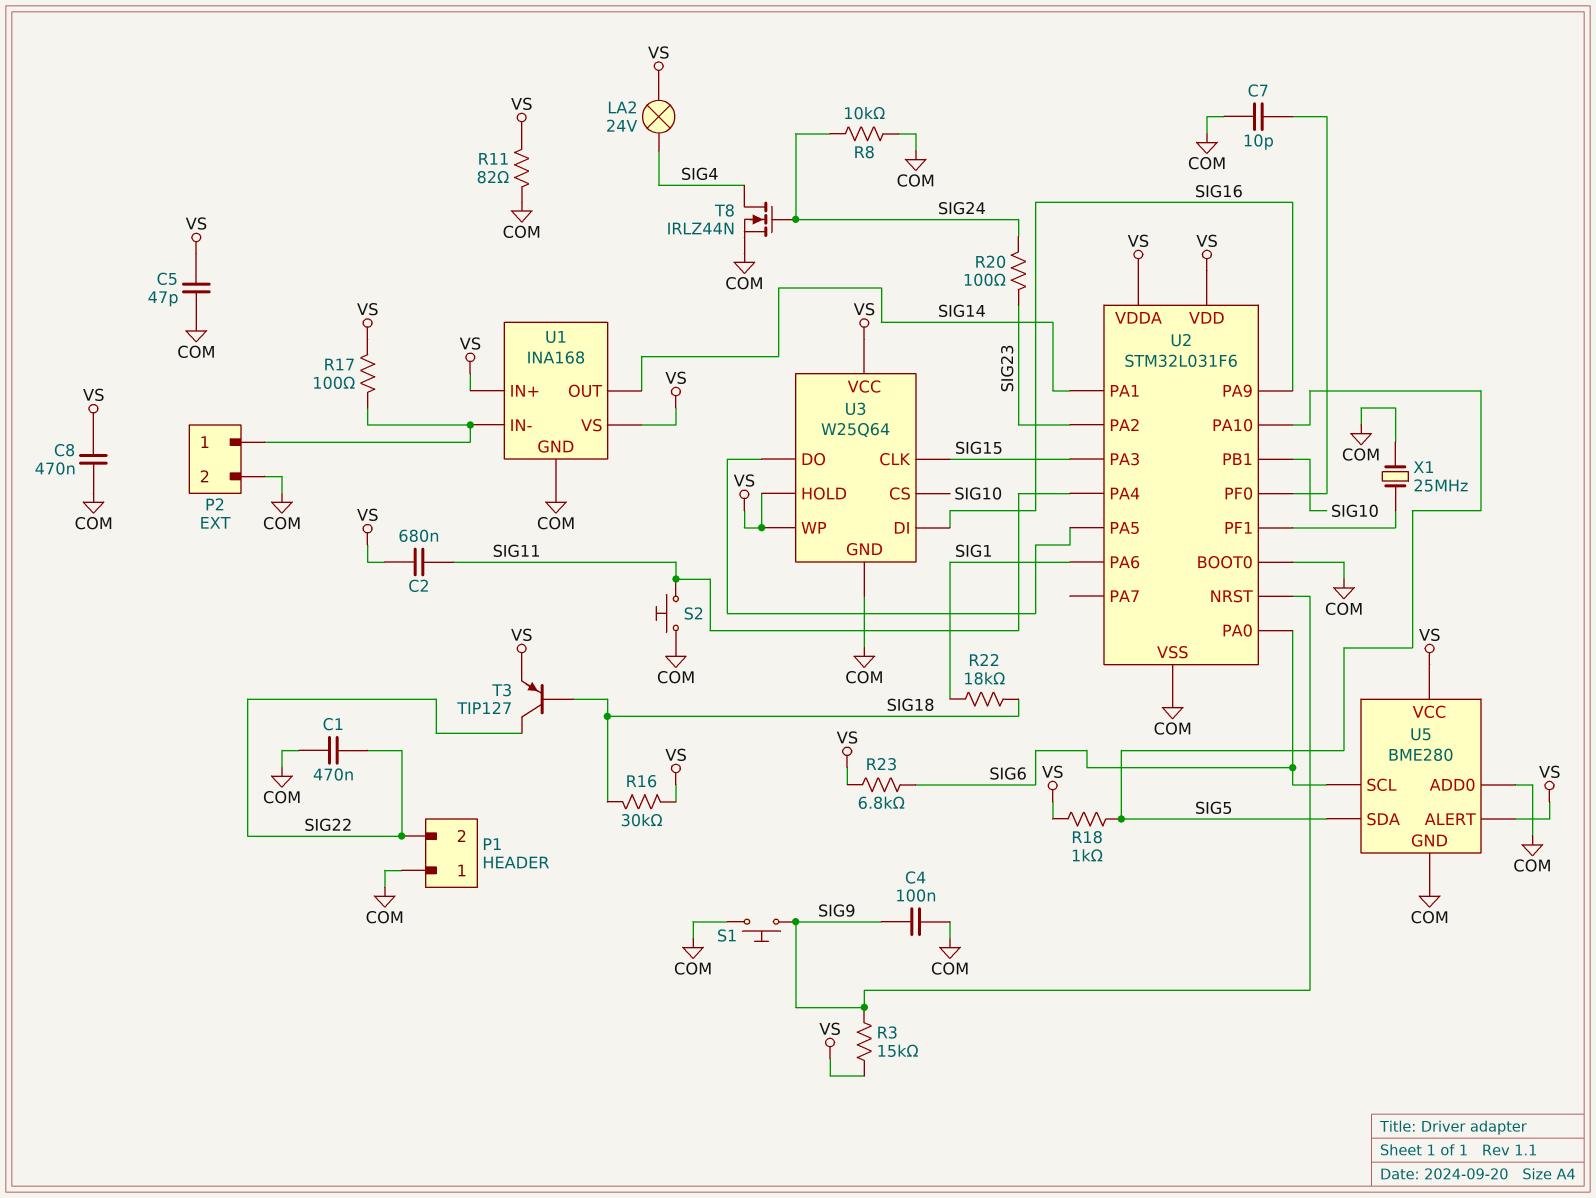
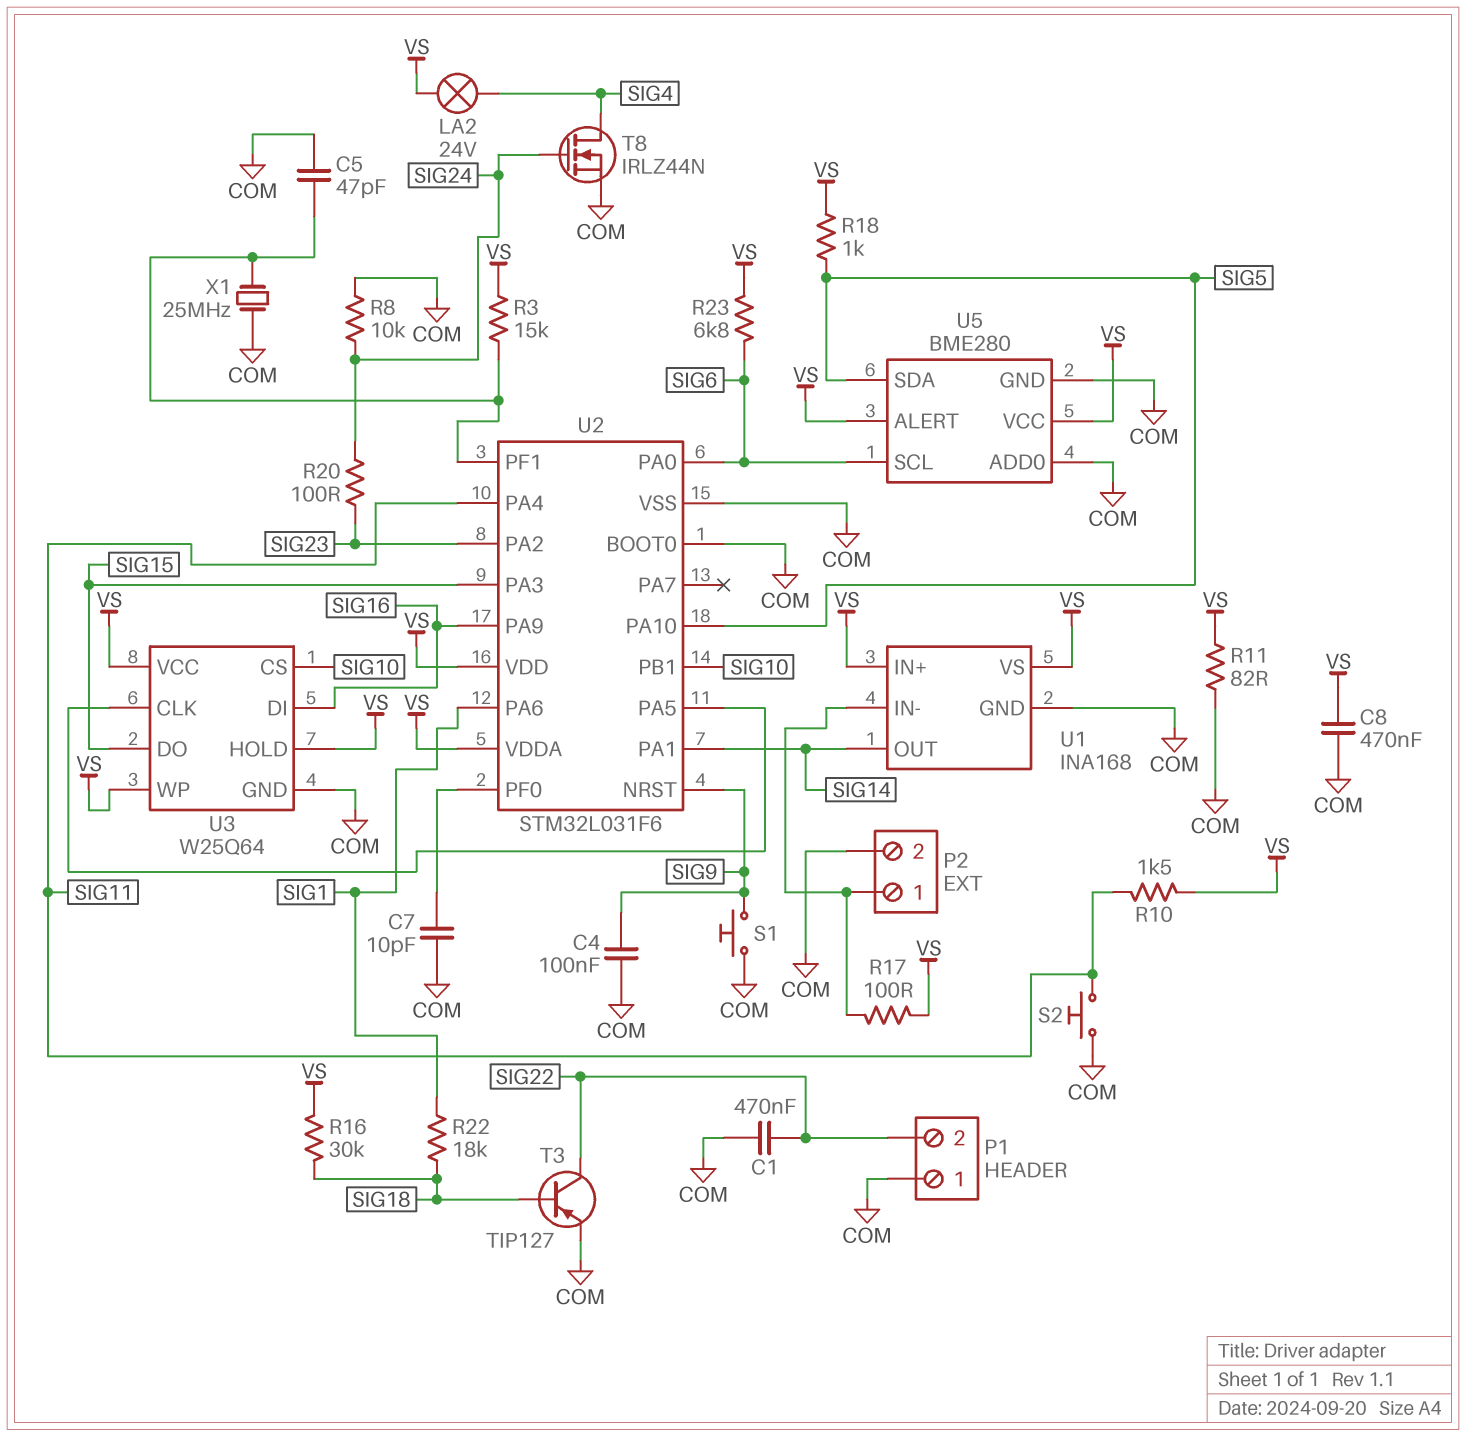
C2: 680nF (SIG11, VS) -> none
C5: 47pF (COM, VS) -> 47pF (COM, U2/PF1)
R3: 15k (SIG9, VS) -> 15k (U2/PF1, VS)
R10: none -> 1.5k (SIG11, VS)
T3: PNP TIP127 (B SIG18, C SIG22, E VS) -> PNP TIP127 (B SIG18, C SIG22, E COM)
U3 pin CLK: SIG15 -> U2/PA5
U3 pin DO: U2/PA5 -> SIG15

